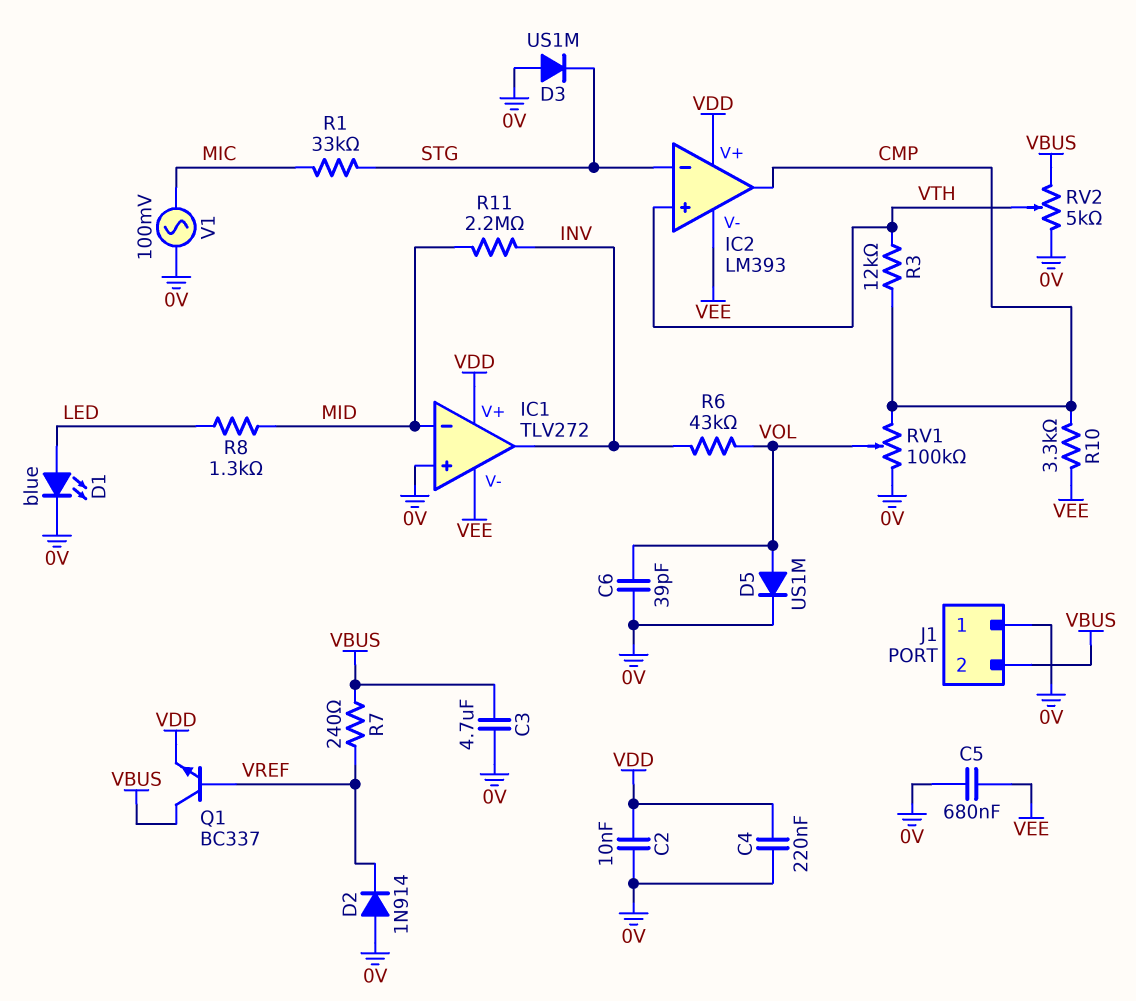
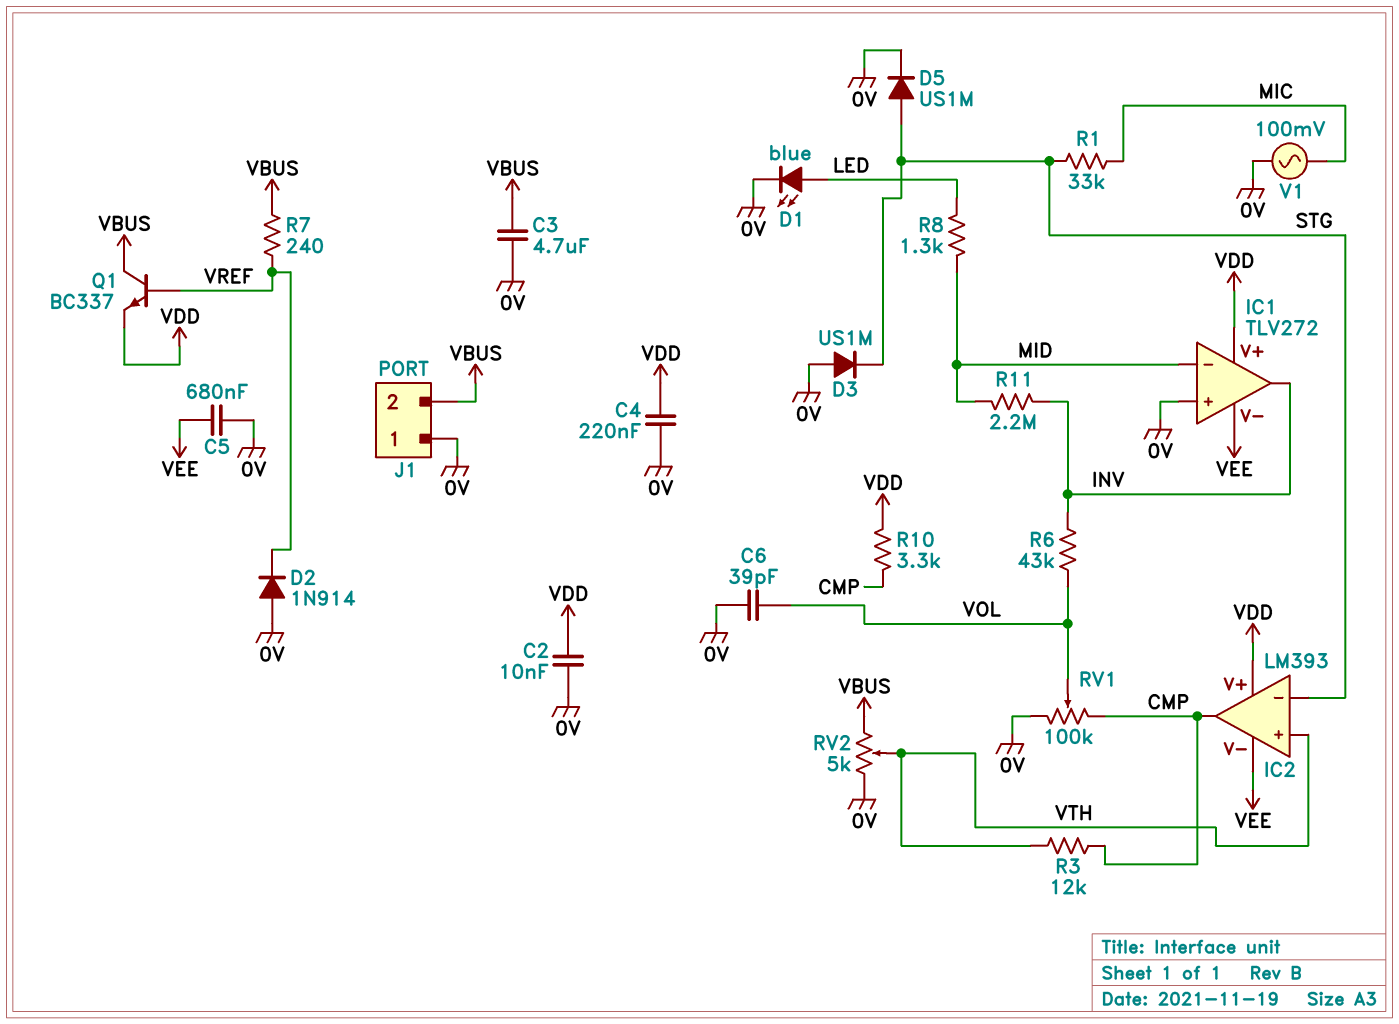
D5: diode US1M (A VOL, K 0V) -> diode US1M (A STG, K 0V)
R10: 3.3k (CMP, VEE) -> 3.3k (CMP, VDD)

